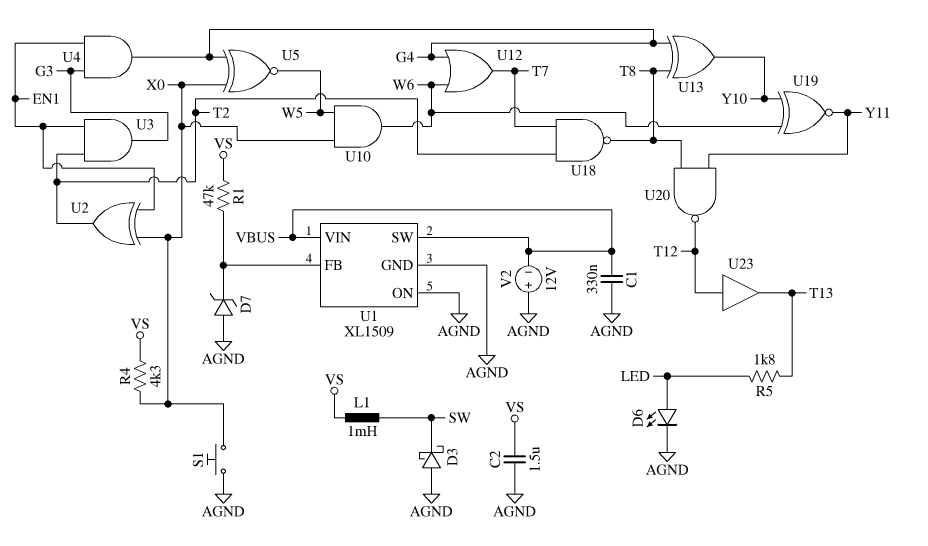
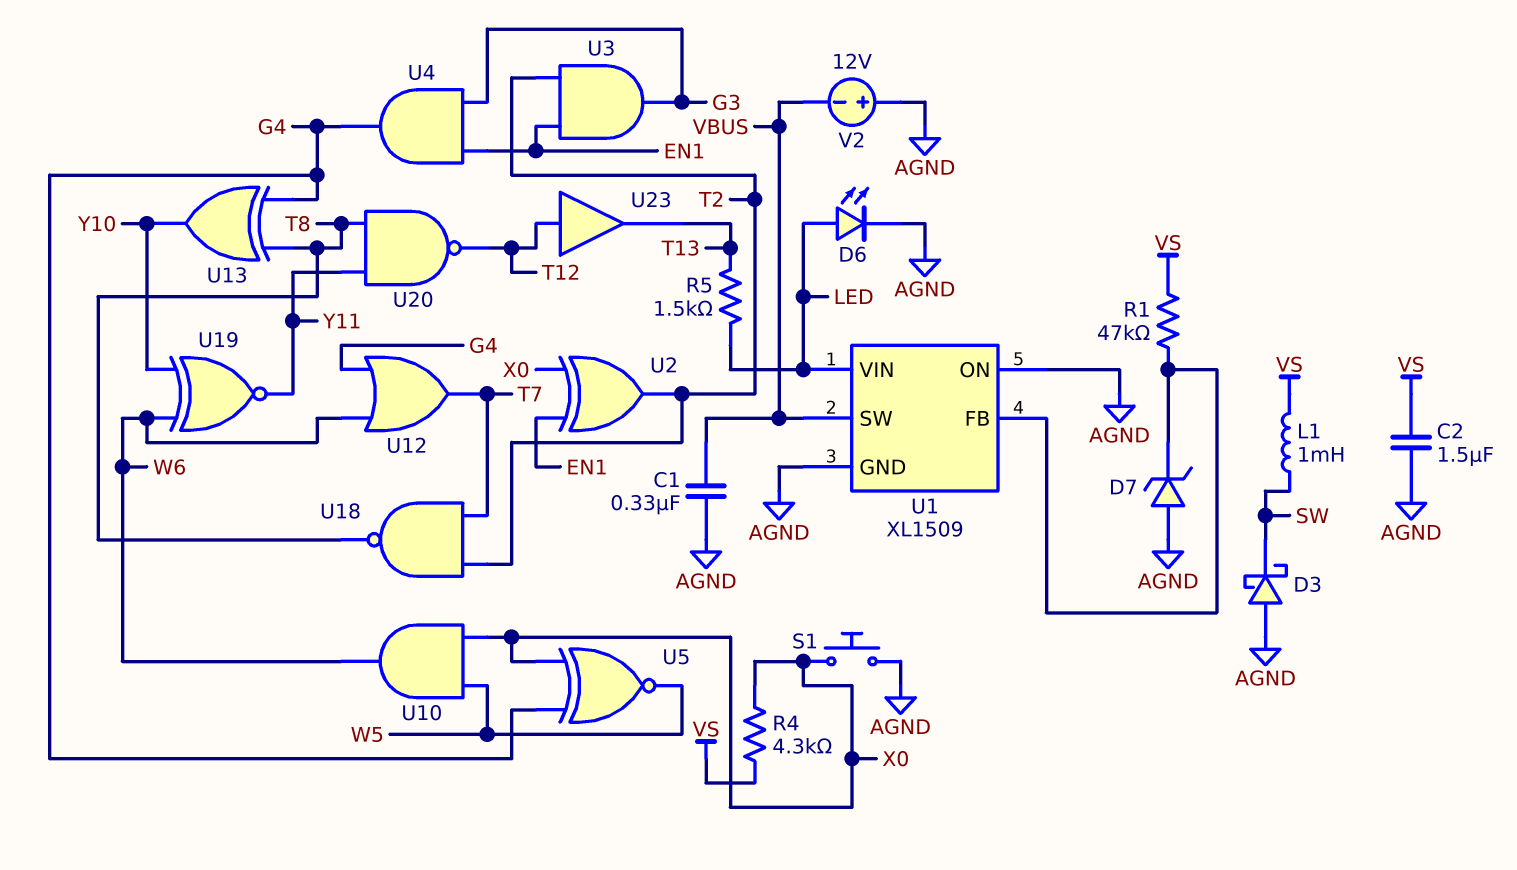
R5: 1.8k (LED, T13) -> 1.5k (LED, T13)
U1 pin VIN: VBUS -> LED

